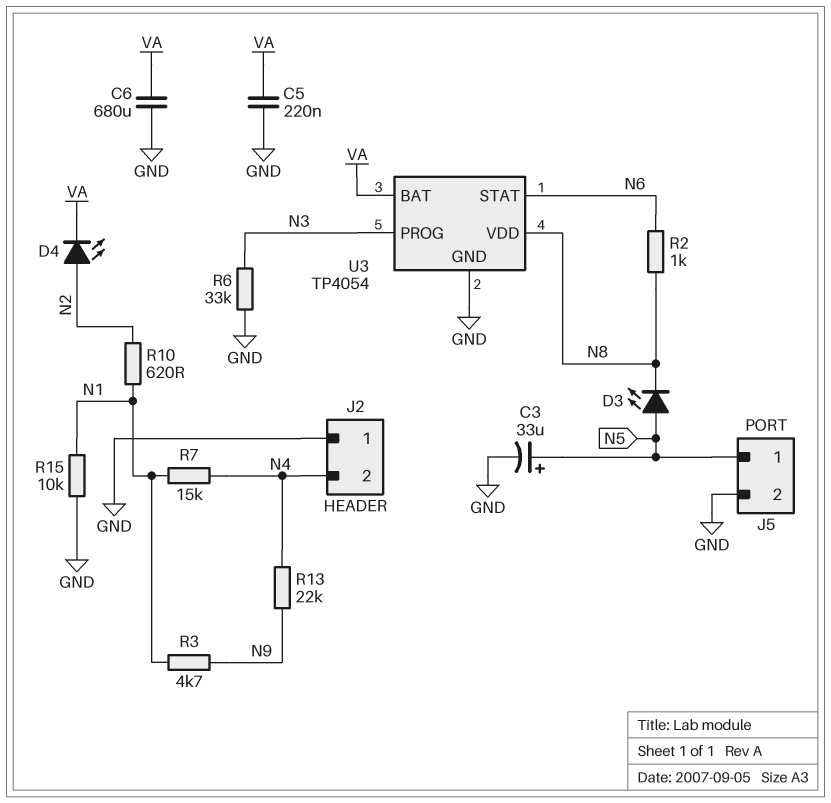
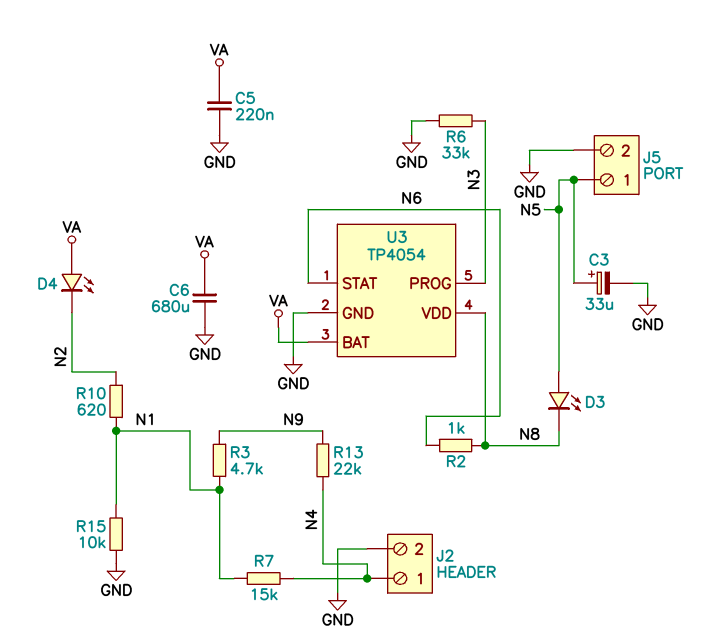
D4: LED (A N2, K VA) -> LED (A VA, K N2)
J2 pin 1: GND -> N4
J2 pin 2: N4 -> GND

